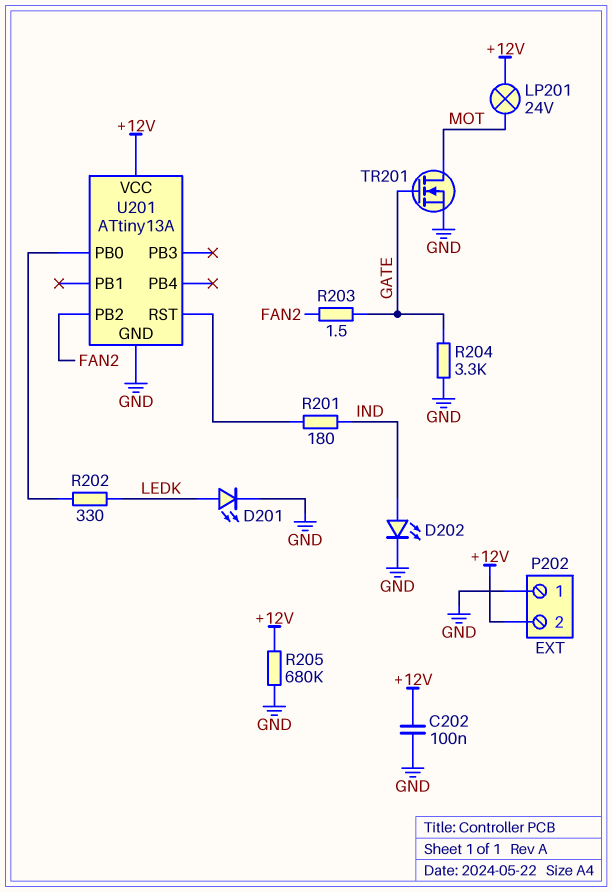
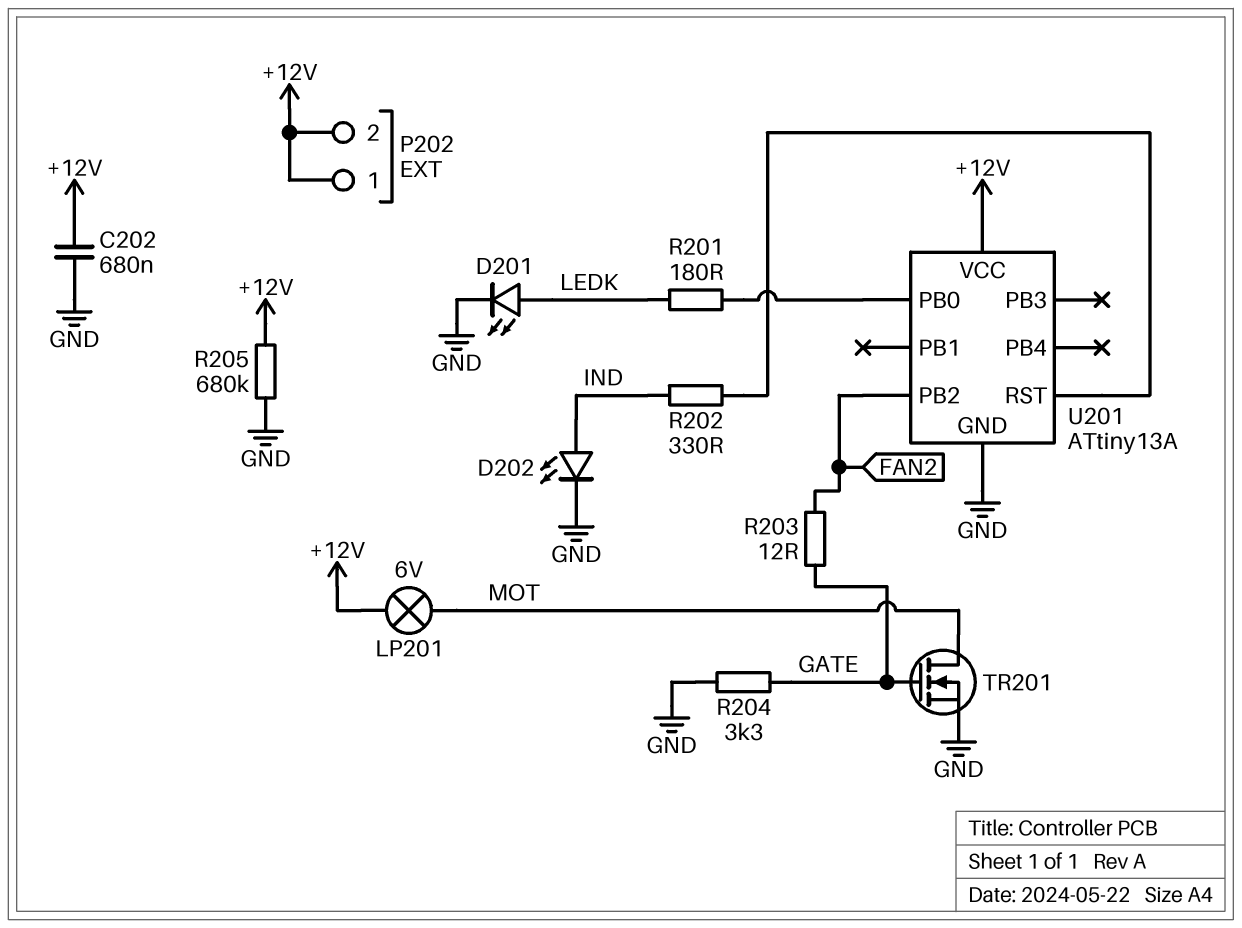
C202: 100nF (+12V, GND) -> 680nF (+12V, GND)
LP201: lamp 24V (+12V, MOT) -> lamp 6V (+12V, MOT)
P202 pin 1: GND -> +12V
R201: 180 (IND, U201/RST) -> 180 (LEDK, U201/PB0)
R202: 330 (LEDK, U201/PB0) -> 330 (IND, U201/RST)
R203: 1.5 (FAN2, GATE) -> 12 (FAN2, GATE)

